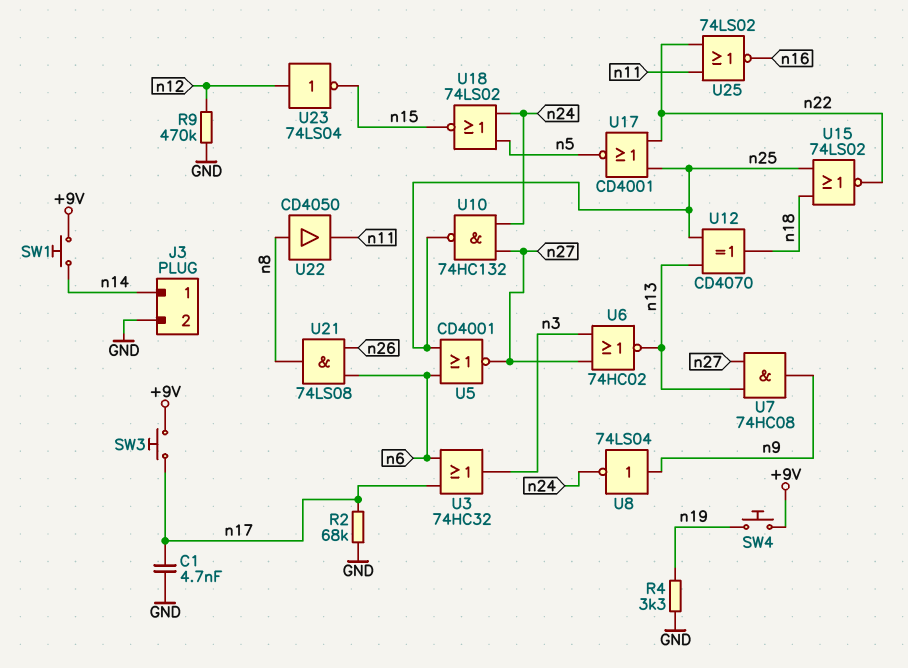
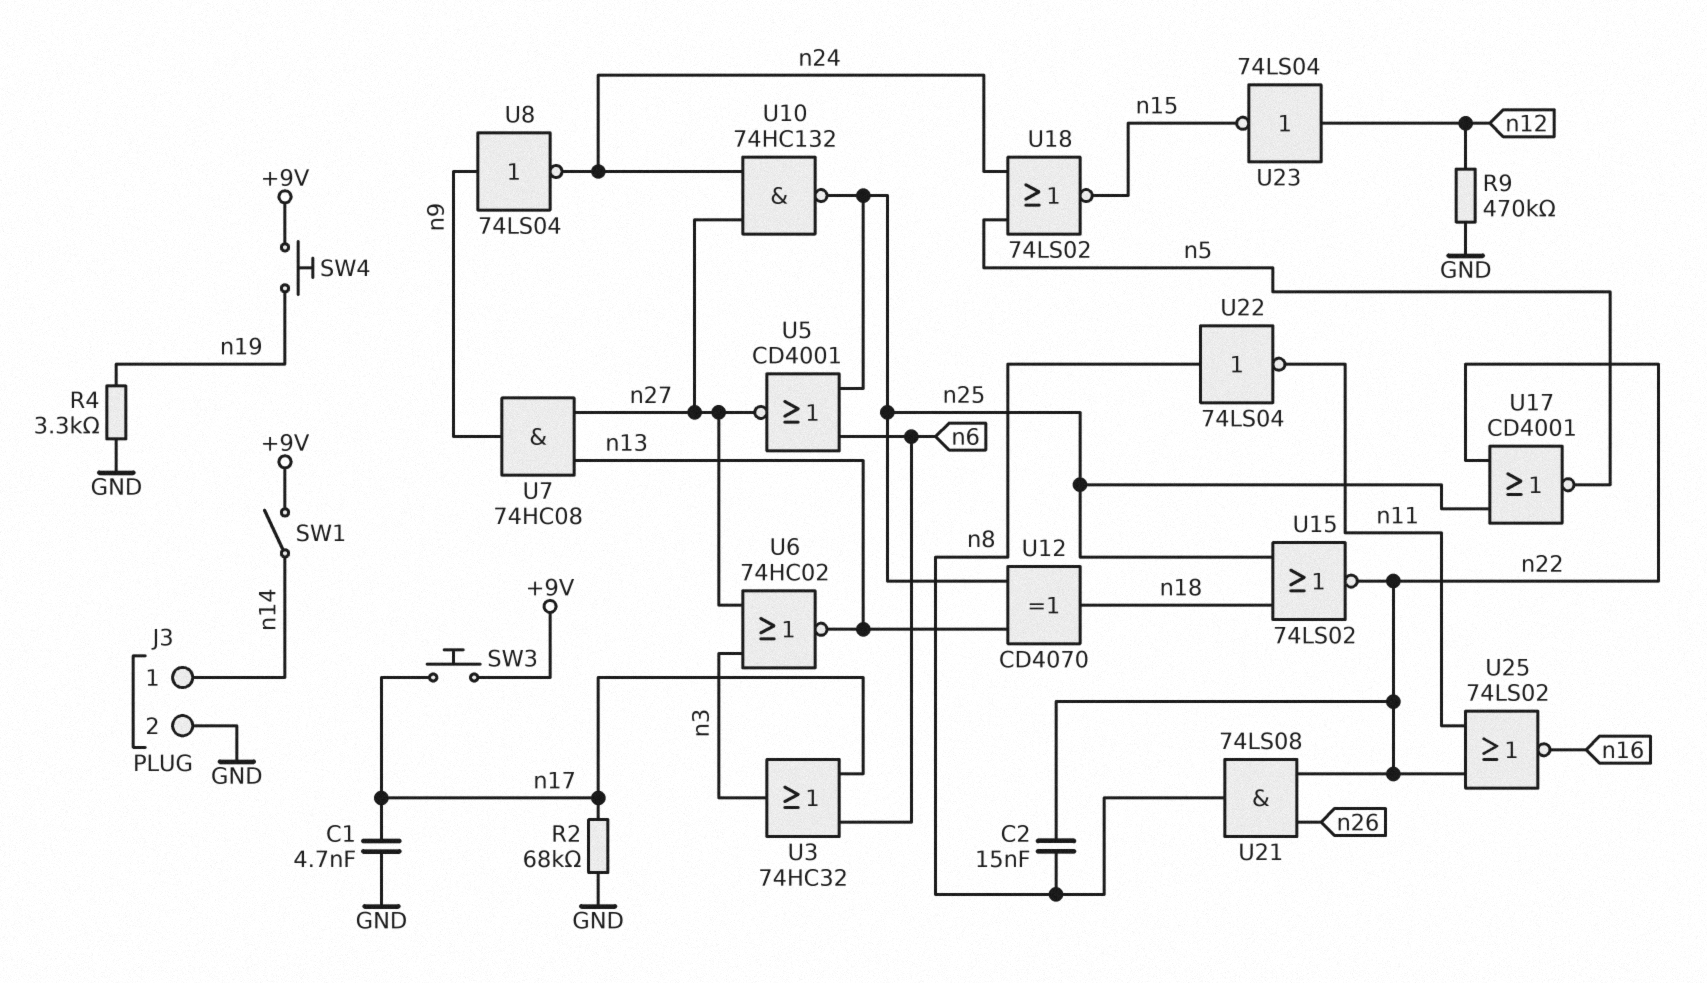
C2: none -> 15nF (n8, n22)
SW1: button (+9V, n14) -> switch (+9V, n14)
U21: AND 74LS08 (in n6, in n26, out n8) -> AND 74LS08 (in n22, in n26, out n8)
U22: buffer CD4050 (in n8, out n11) -> NOT 74LS04 (in n8, out n11)

